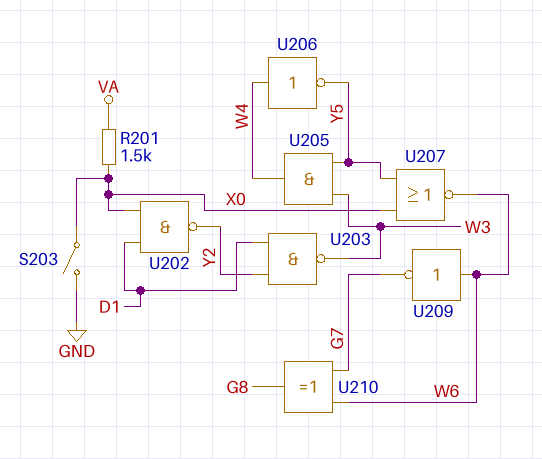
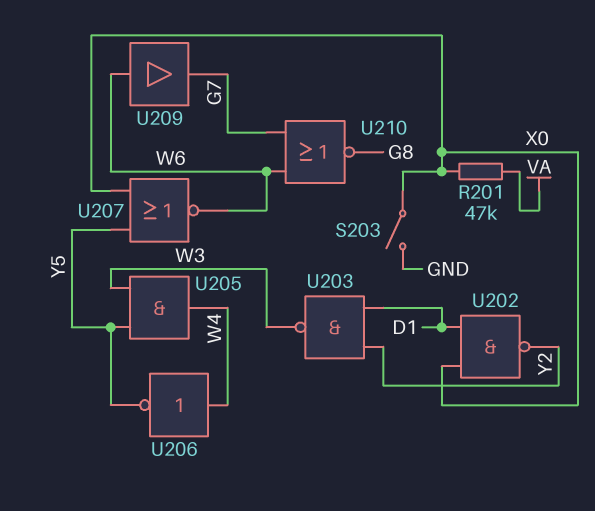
R201: 1.5k (VA, X0) -> 47k (VA, X0)
U209: NOT (in W6, out G7) -> buffer (in W6, out G7)
U210: XOR (in G7, in W6, out G8) -> NOR (in G7, in W6, out G8)

